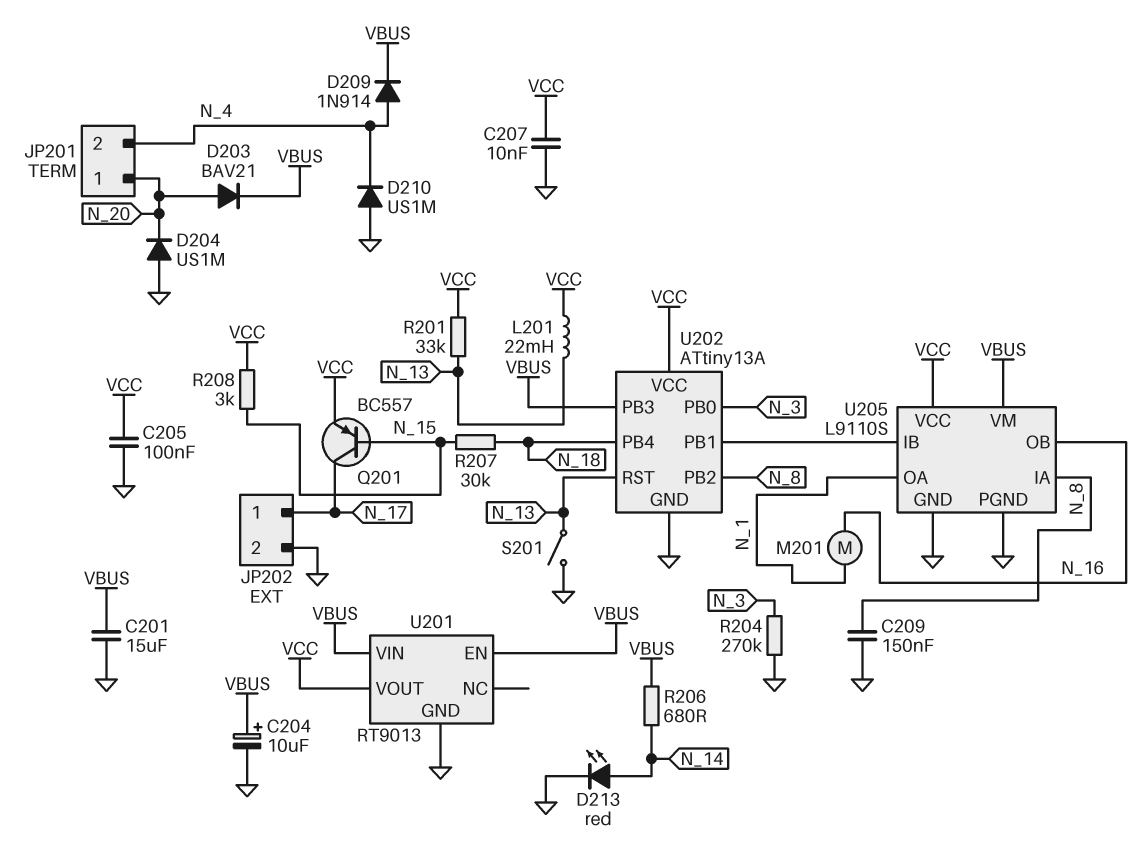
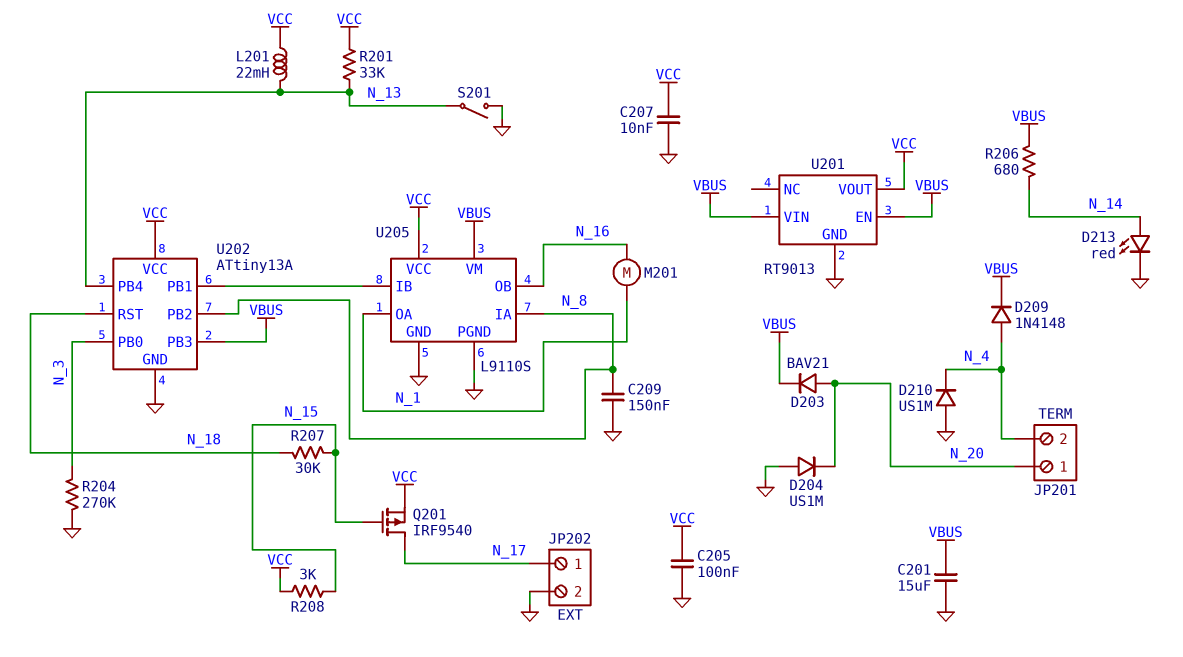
C204: 10uF (plus VBUS, minus GND) -> none
D209: diode 1N914 (A N_4, K VBUS) -> diode 1N4148 (A N_4, K VBUS)
Q201: PNP BC557 (B N_15, C N_17, E VCC) -> PMOS IRF9540 (G N_15, D N_17, S VCC)
U202 pin PB4: N_18 -> N_13
U202 pin RST: N_13 -> N_18

